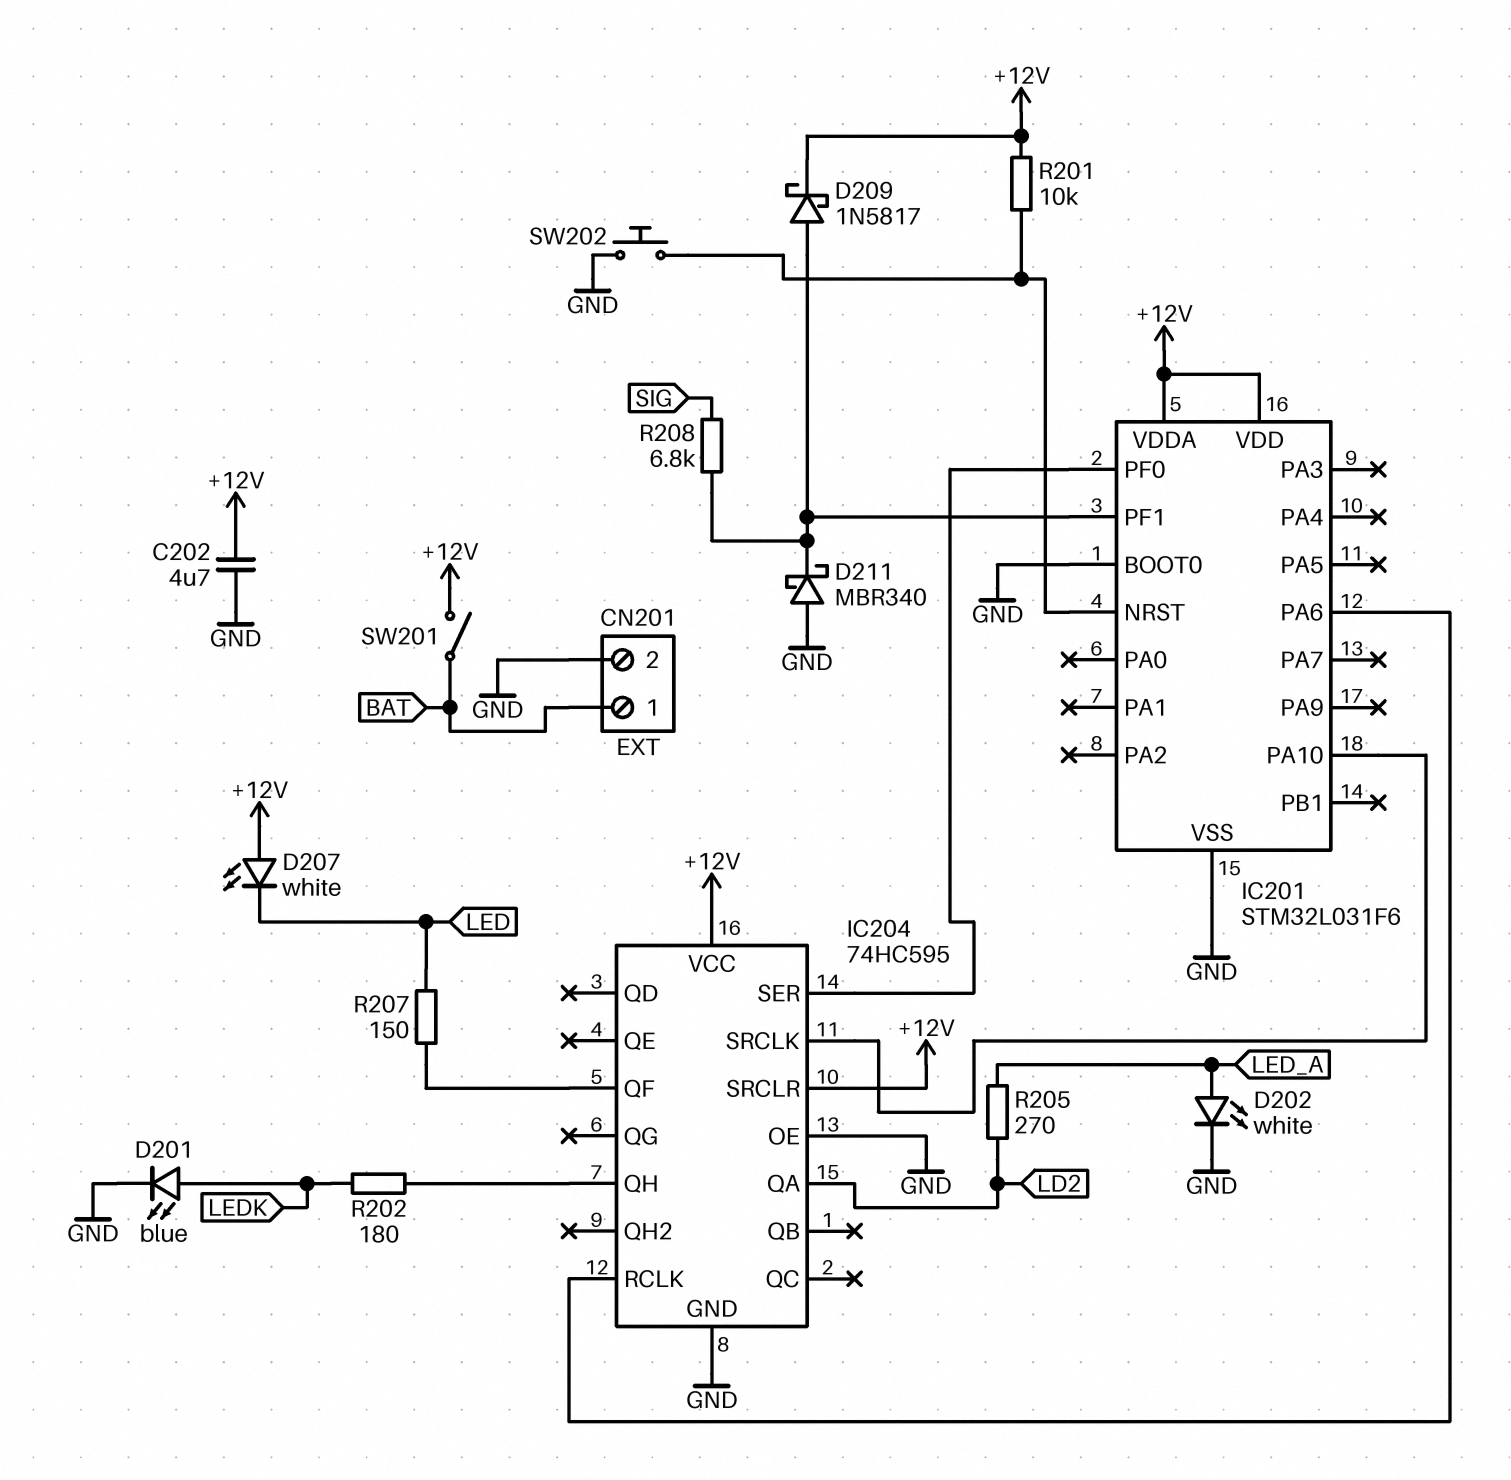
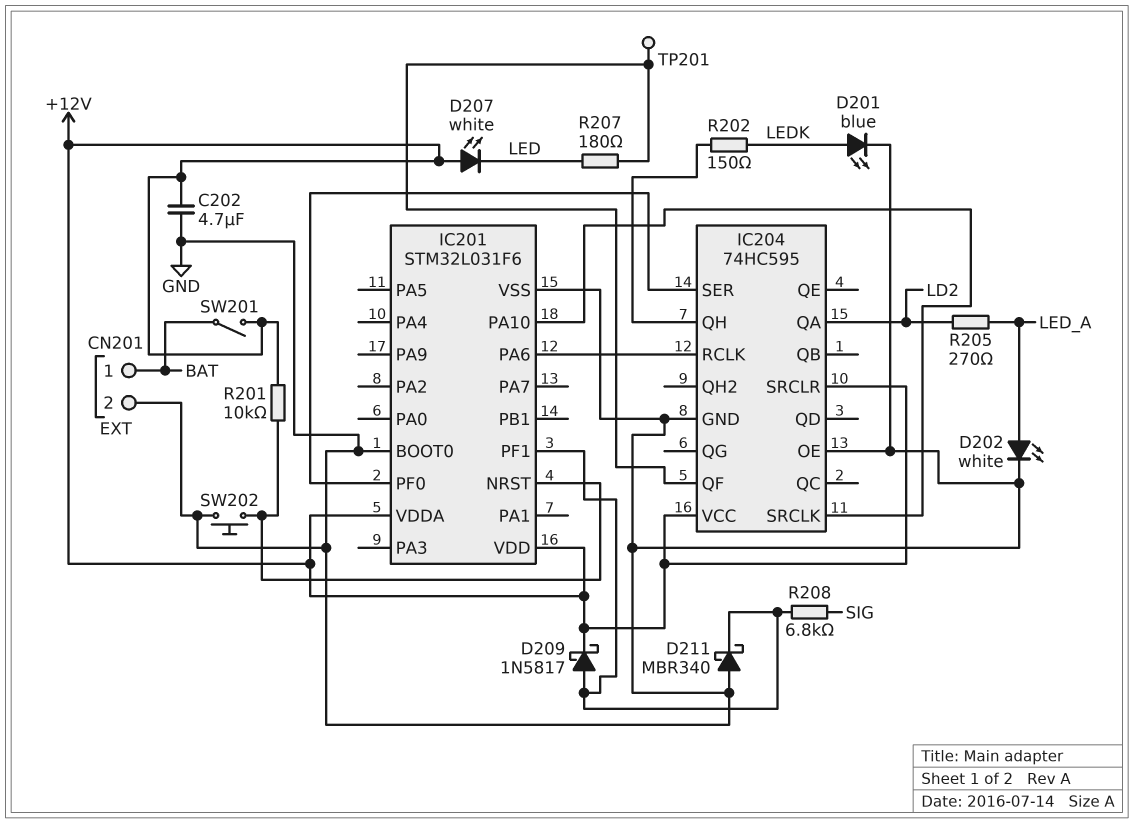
R202: 180 (IC204/QH, LEDK) -> 150 (IC204/QH, LEDK)
R207: 150 (IC204/QF, LED) -> 180 (IC204/QF, LED)
TP201: none -> test point (IC204/QF)

